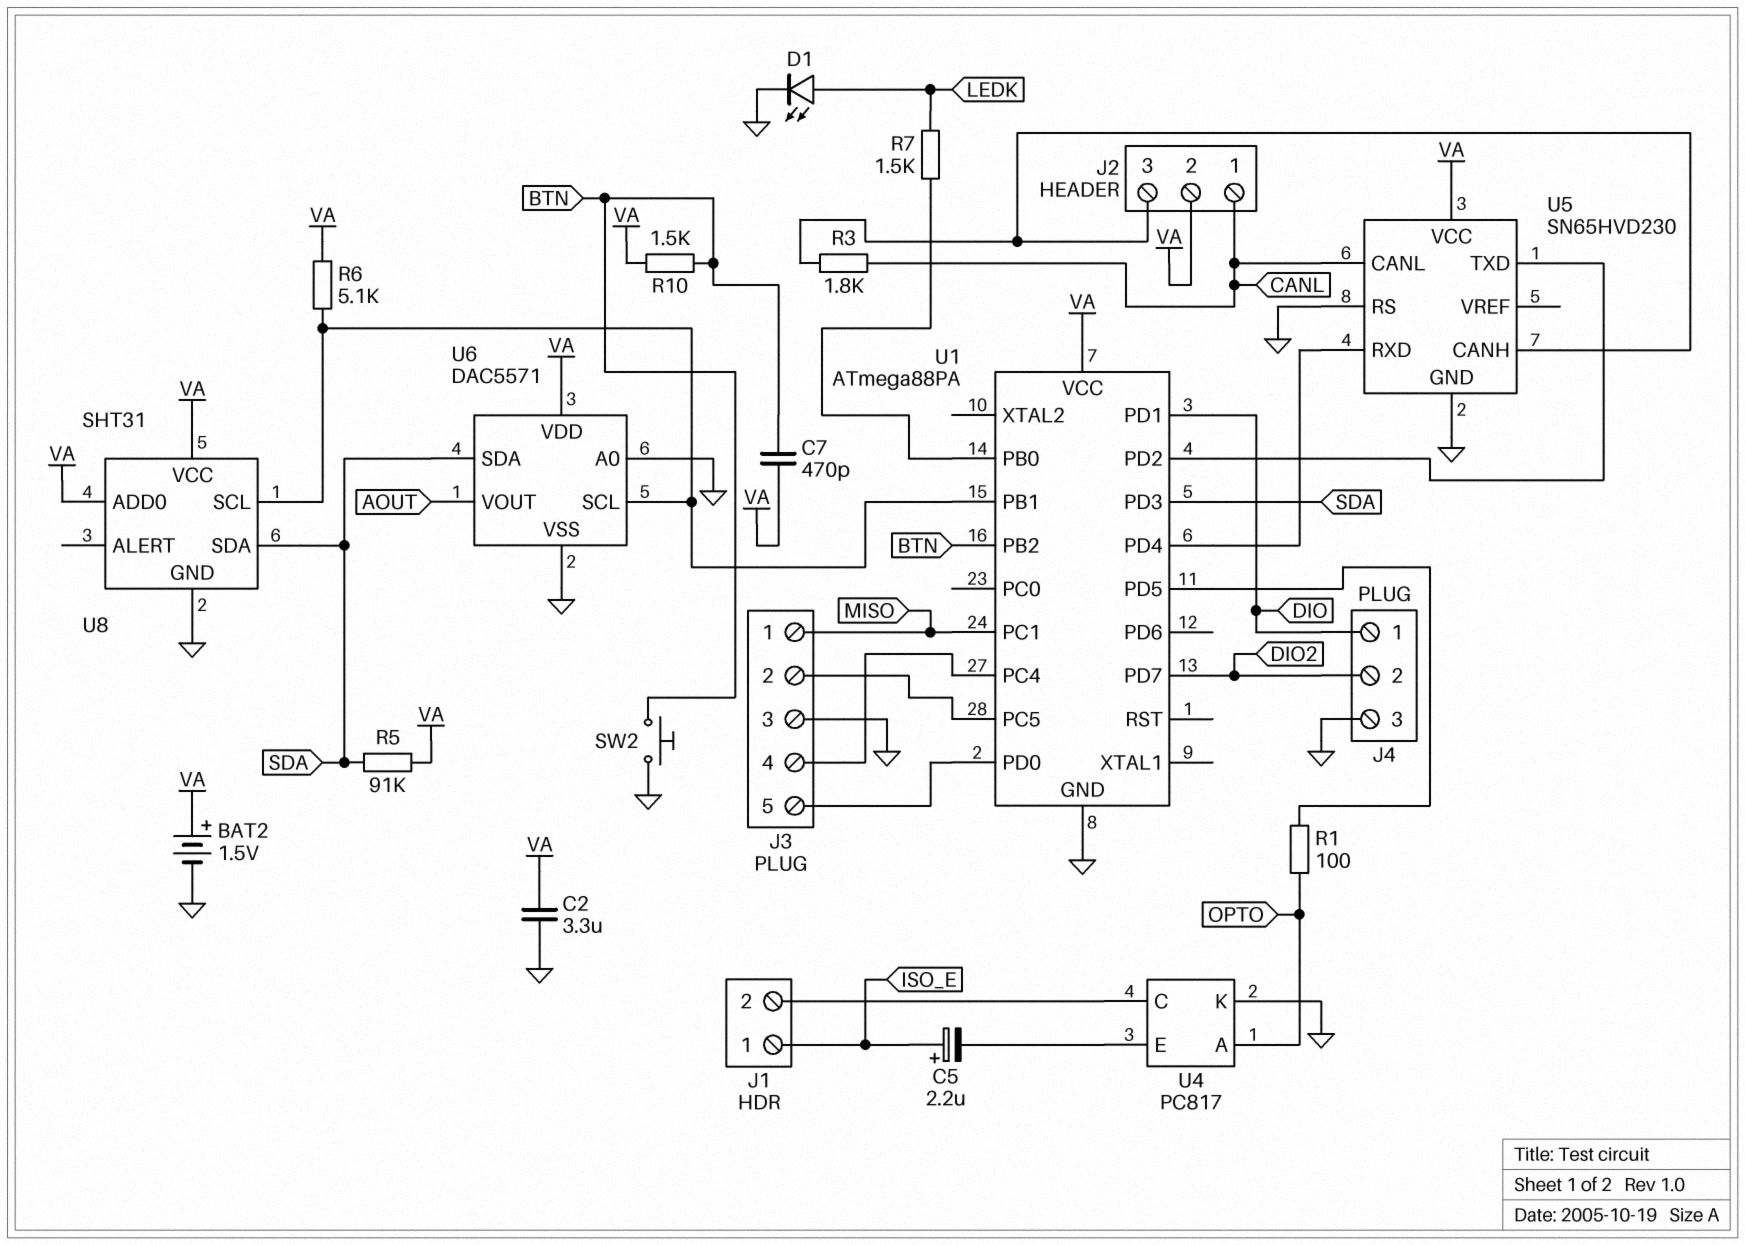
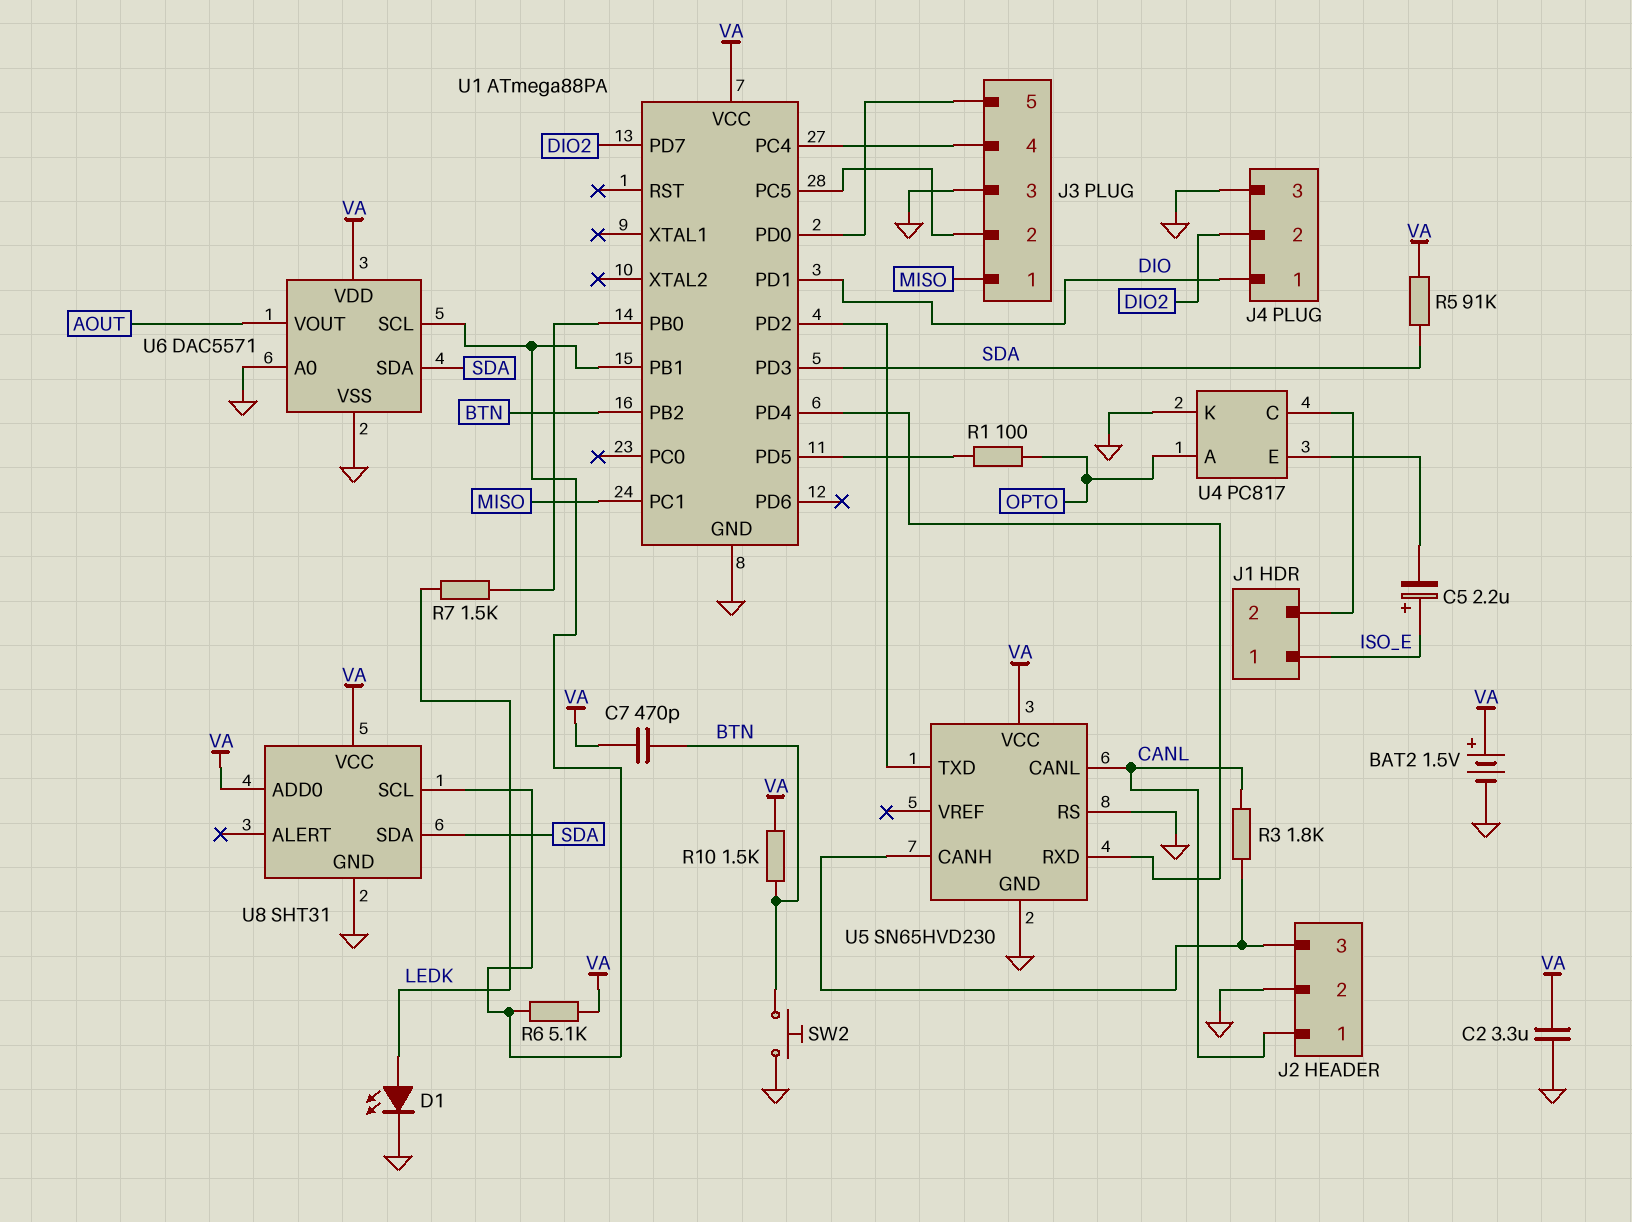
J2 pin 2: VA -> GND

